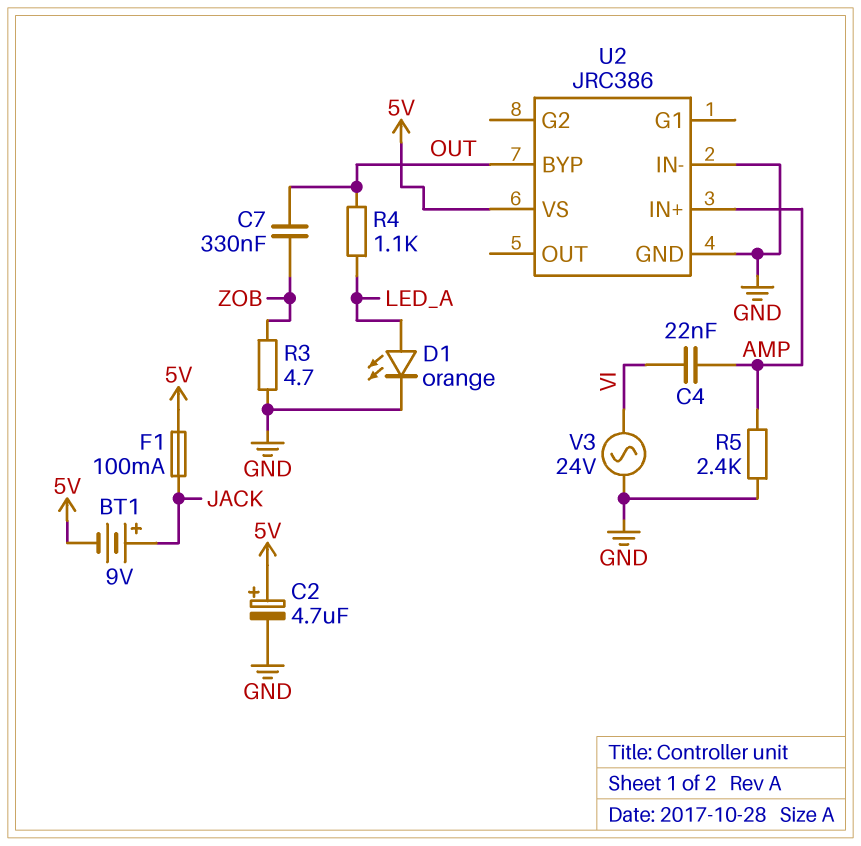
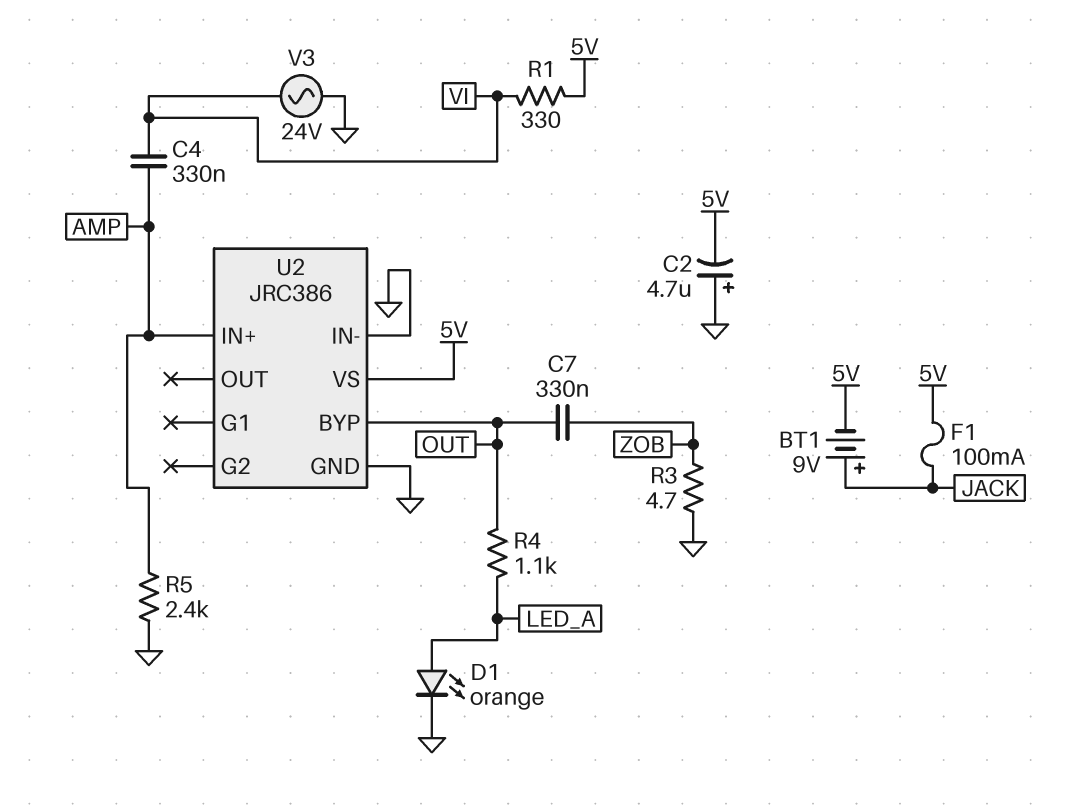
C2: 4.7uF (plus 5V, minus GND) -> 4.7uF (plus GND, minus 5V)
C4: 22nF (AMP, VI) -> 330nF (AMP, VI)
R1: none -> 330 (5V, VI)

